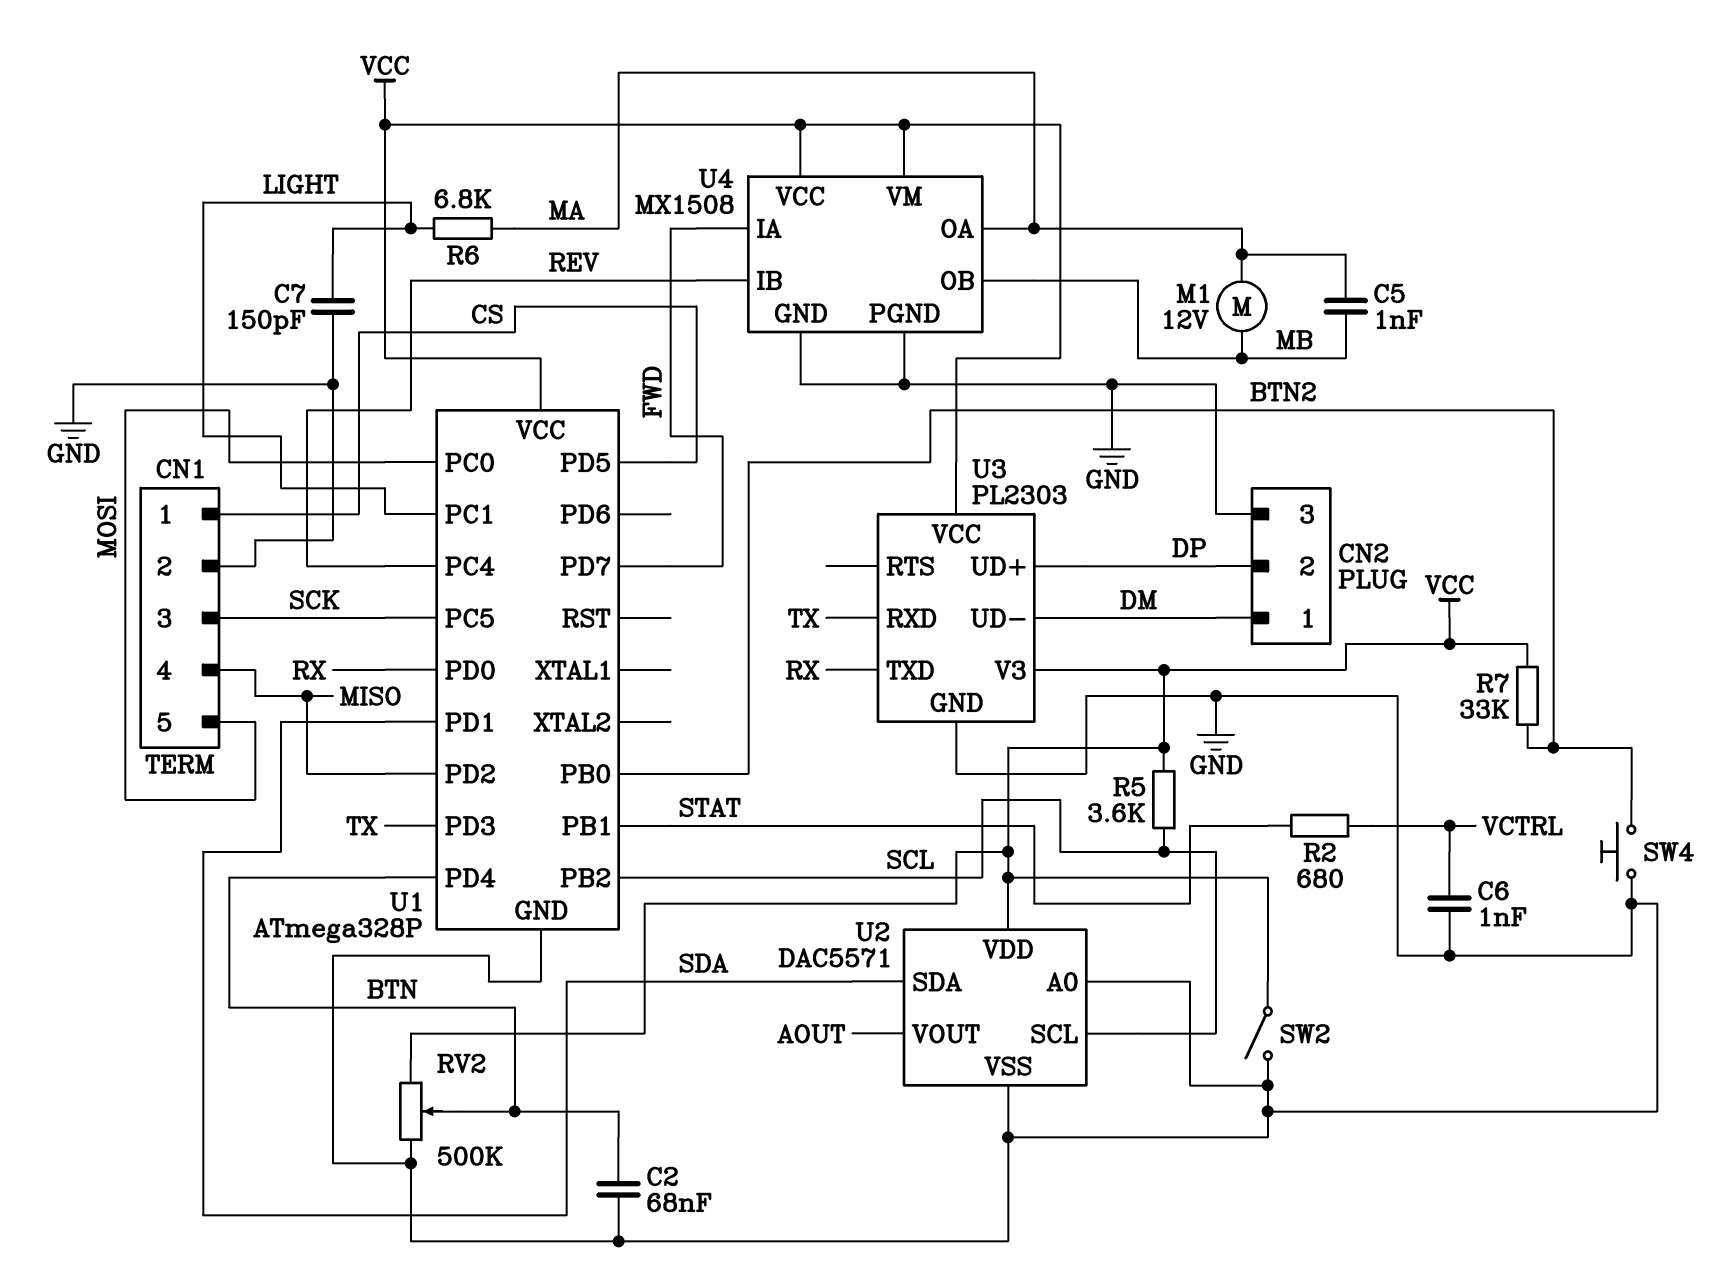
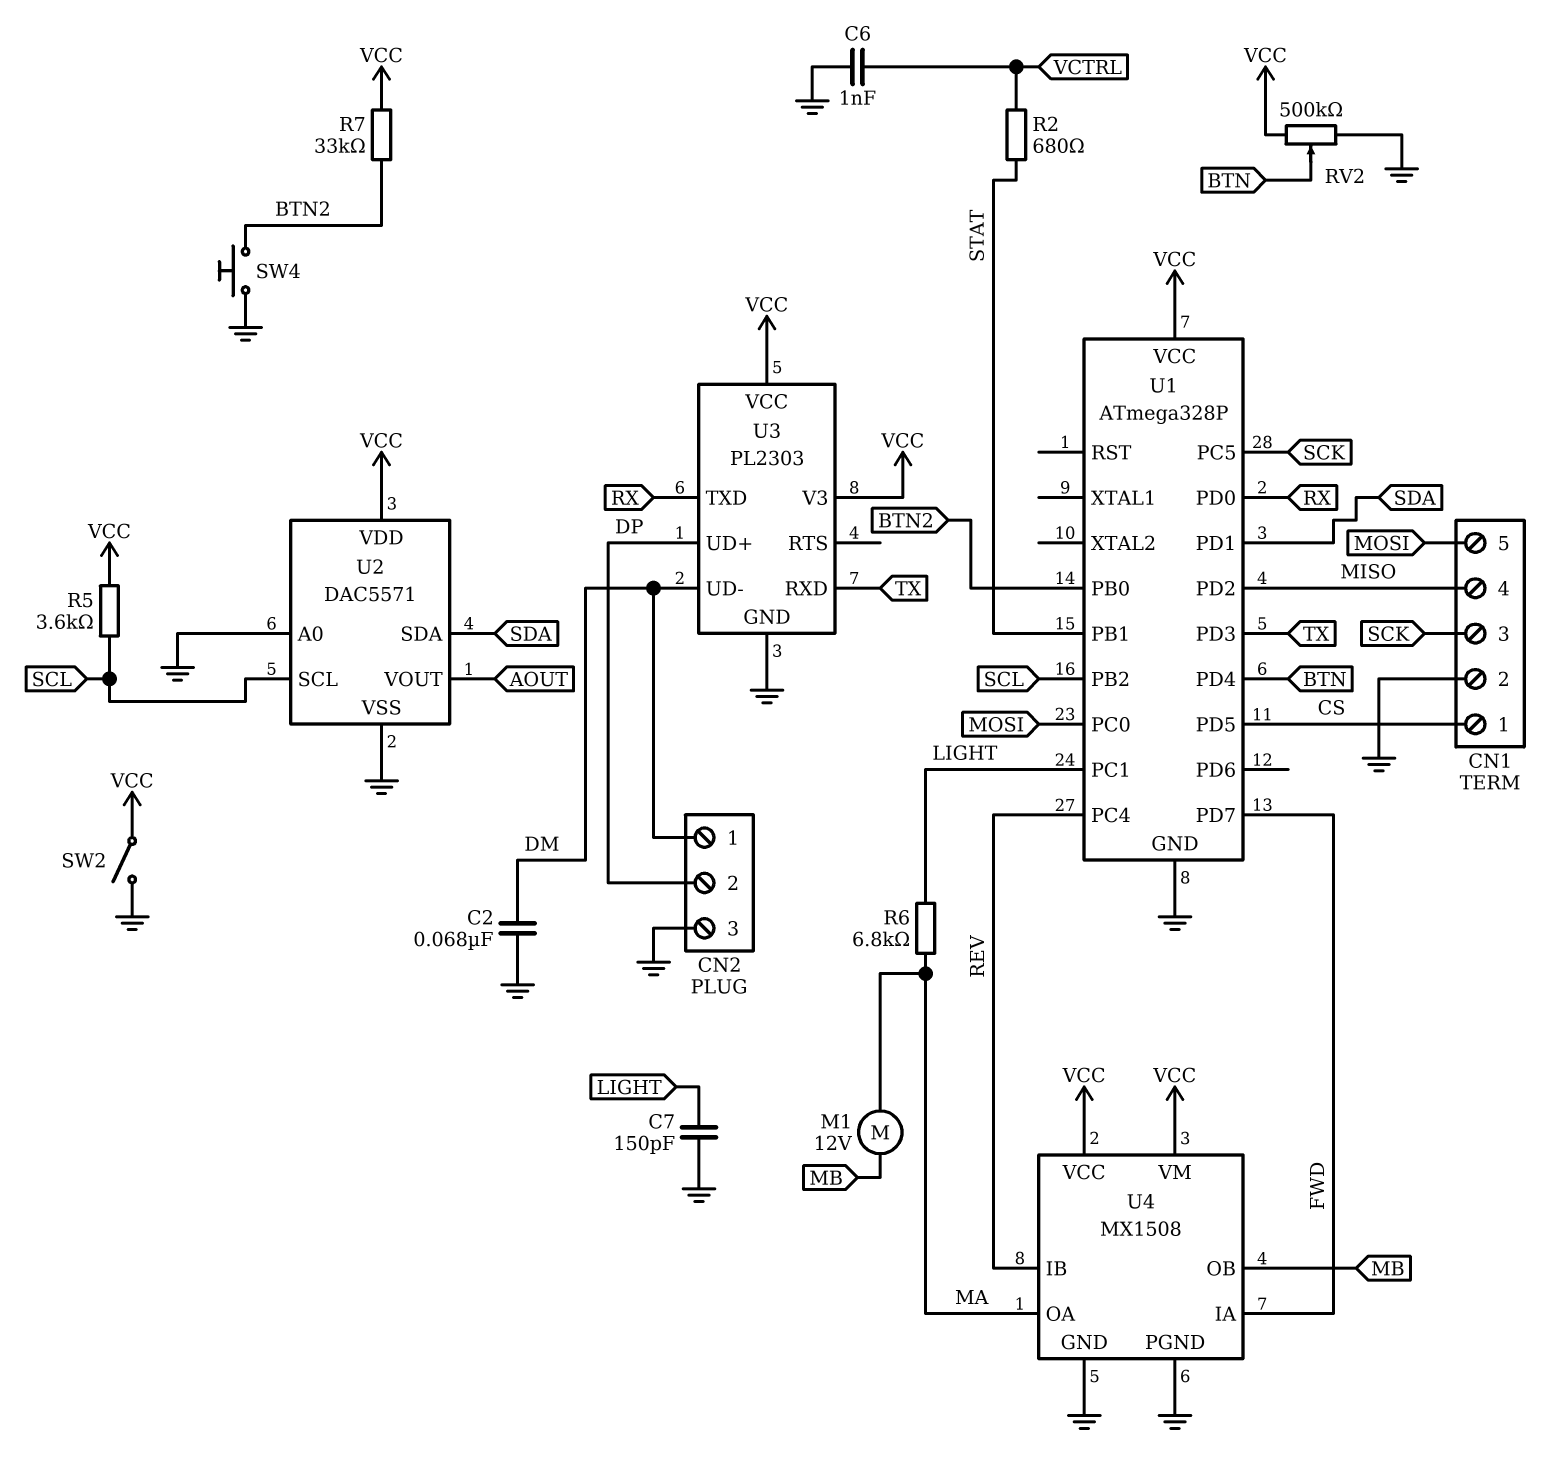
C2: 68nF (BTN, GND) -> 68nF (DM, GND)
C5: 1nF (MA, MB) -> none

